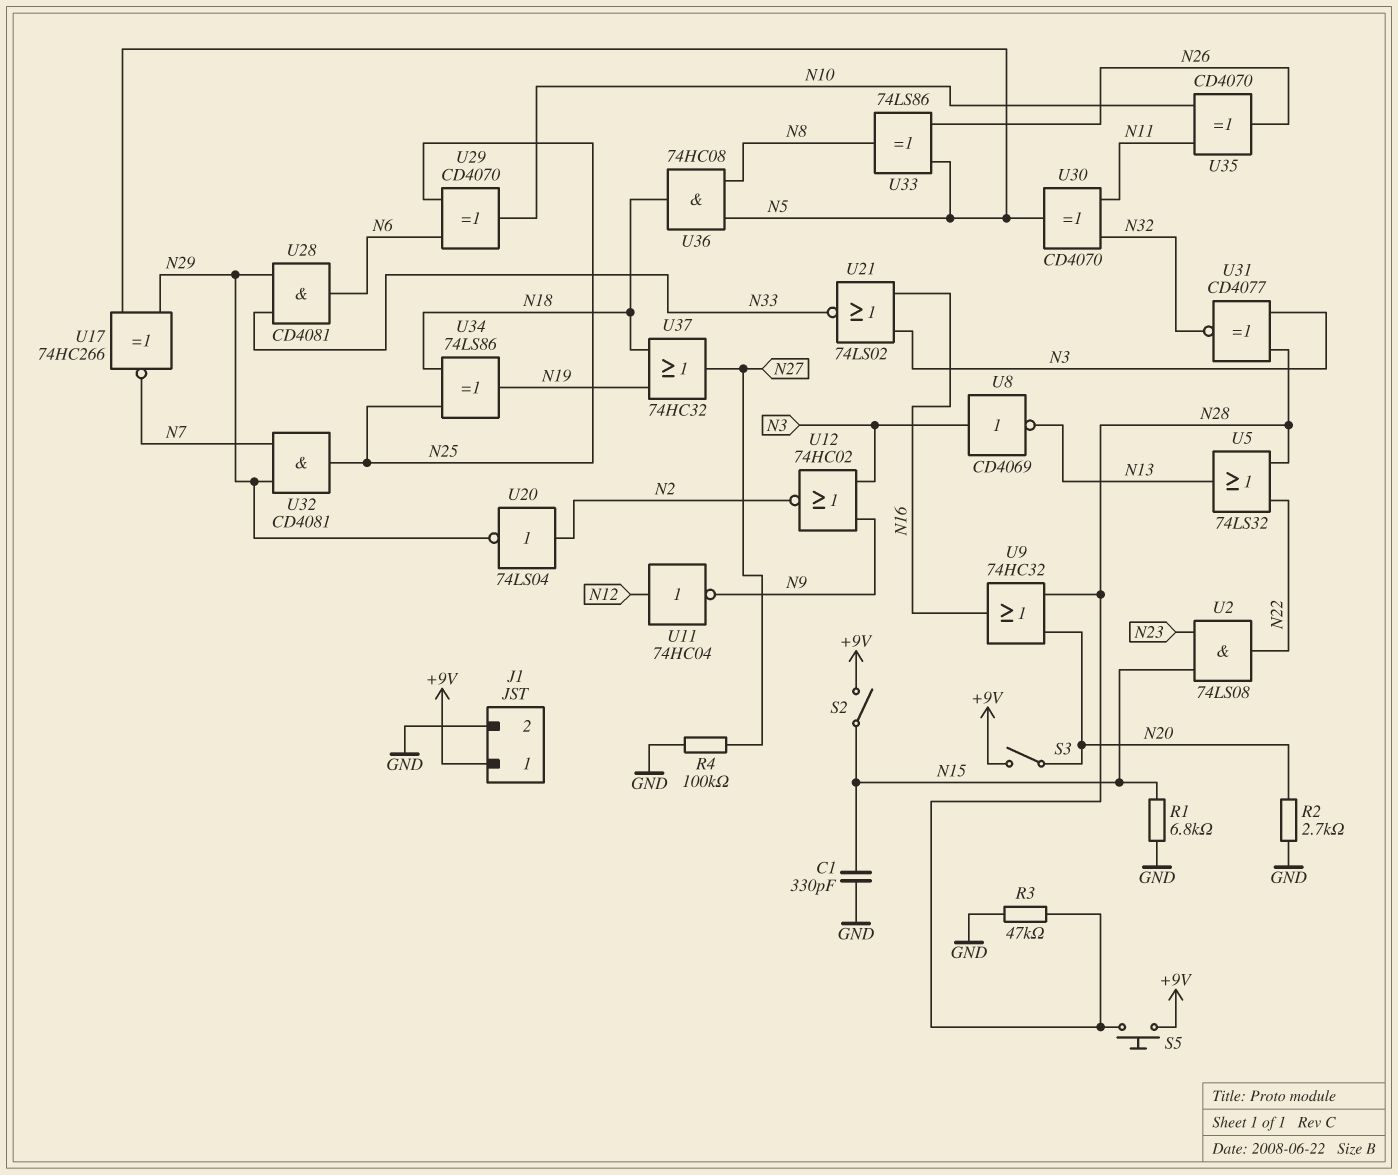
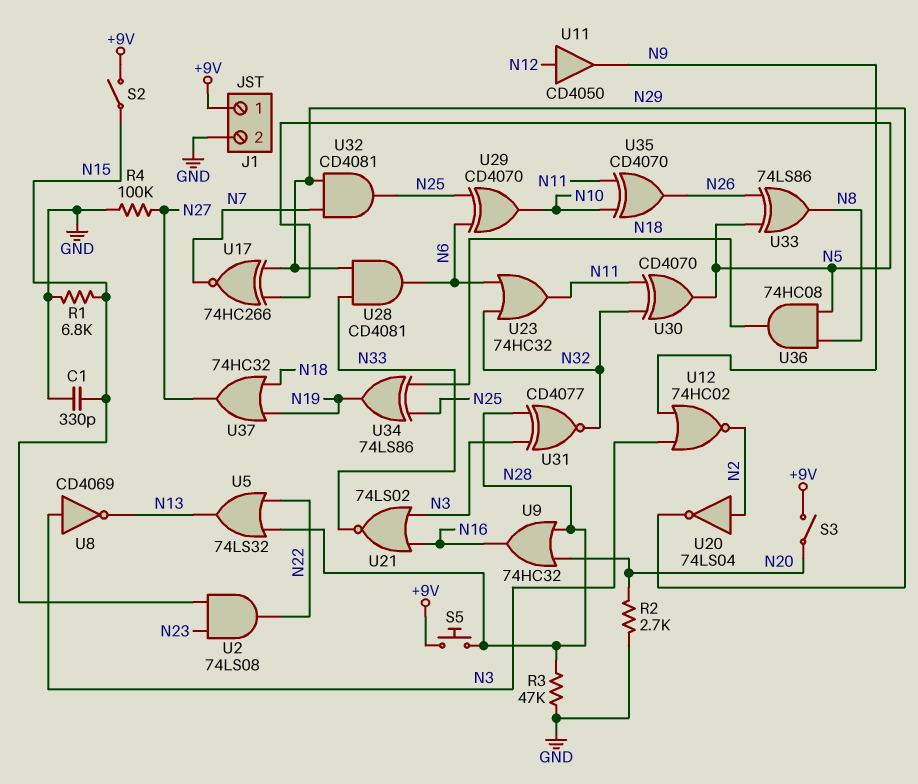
U11: NOT 74HC04 (in N12, out N9) -> buffer CD4050 (in N12, out N9)
U23: none -> OR 74HC32 (in N6, in N32, out N11)

